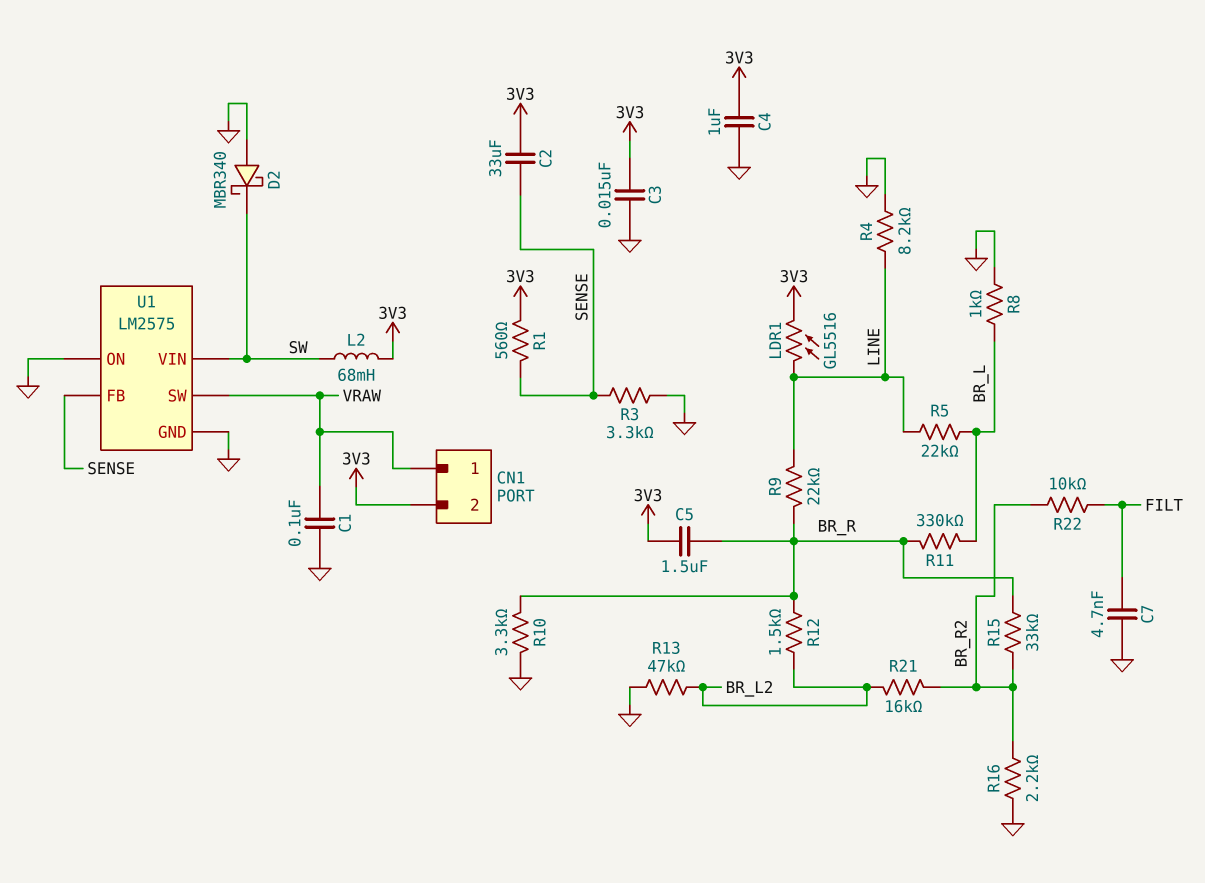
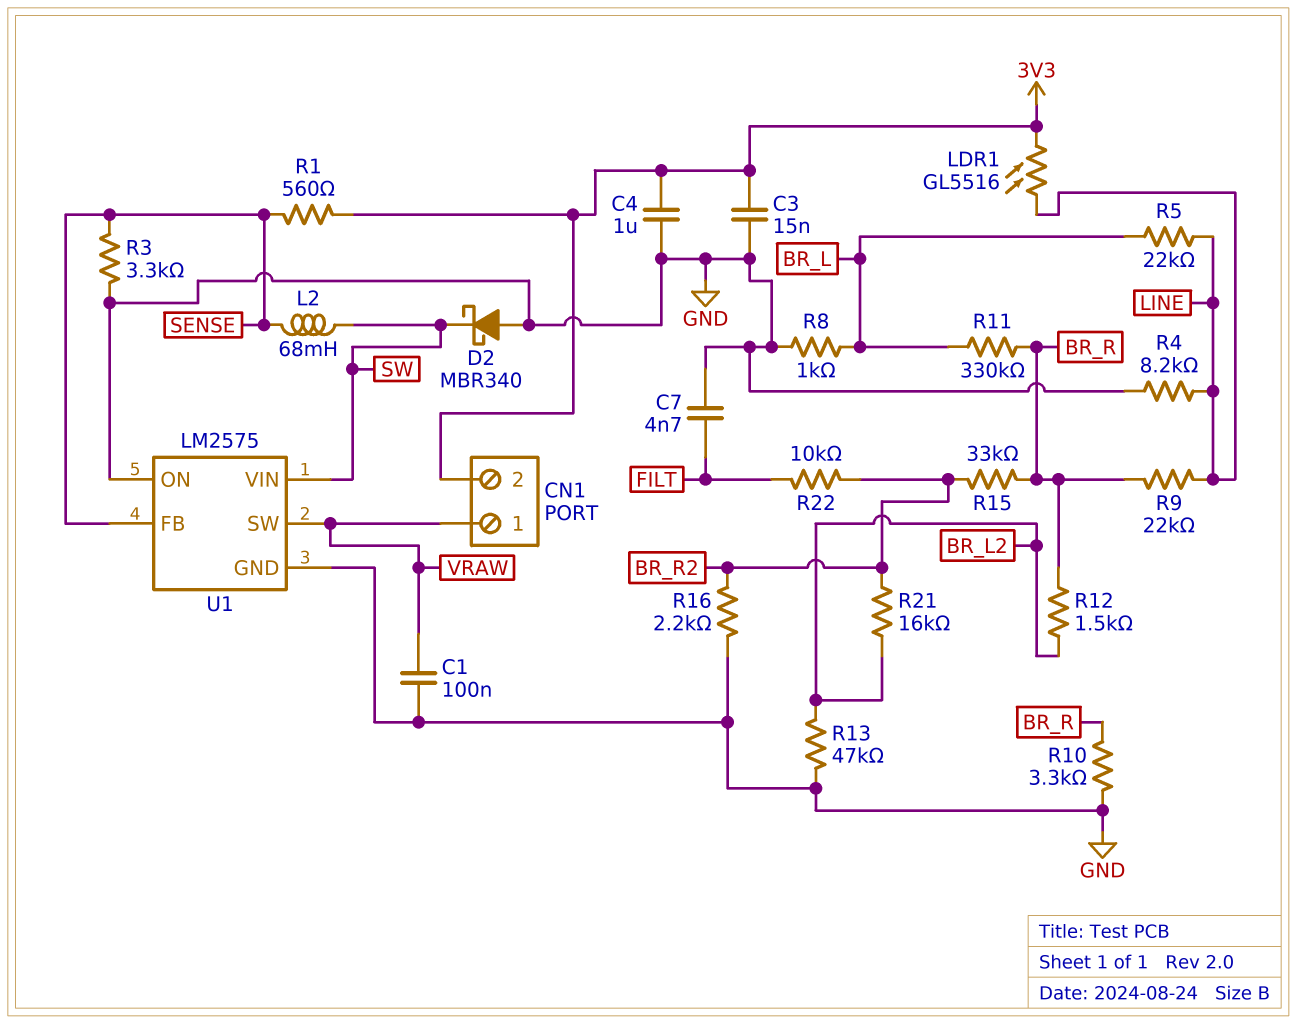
C2: 33uF (3V3, SENSE) -> none
C5: 1.5uF (3V3, BR_R) -> none
L2: 68mH (3V3, SW) -> 68mH (SENSE, SW)

